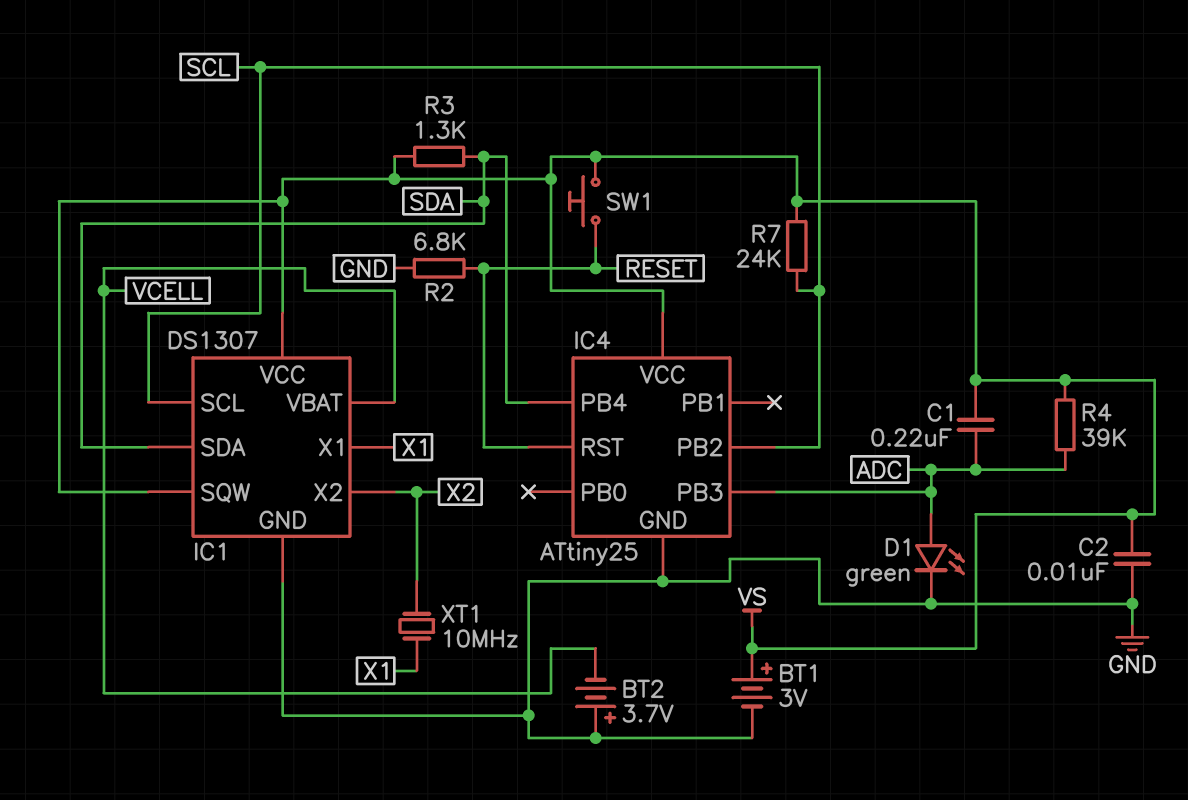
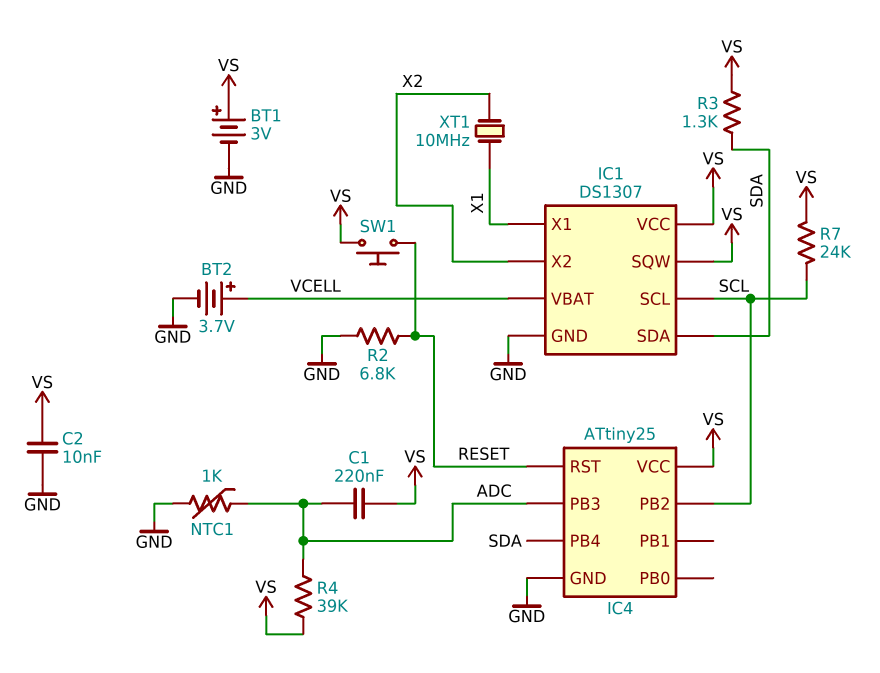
BT2: 3.7V (plus GND, minus VCELL) -> 3.7V (plus VCELL, minus GND)
D1: LED green (A ADC, K GND) -> none
NTC1: none -> 1k (ADC, GND)

